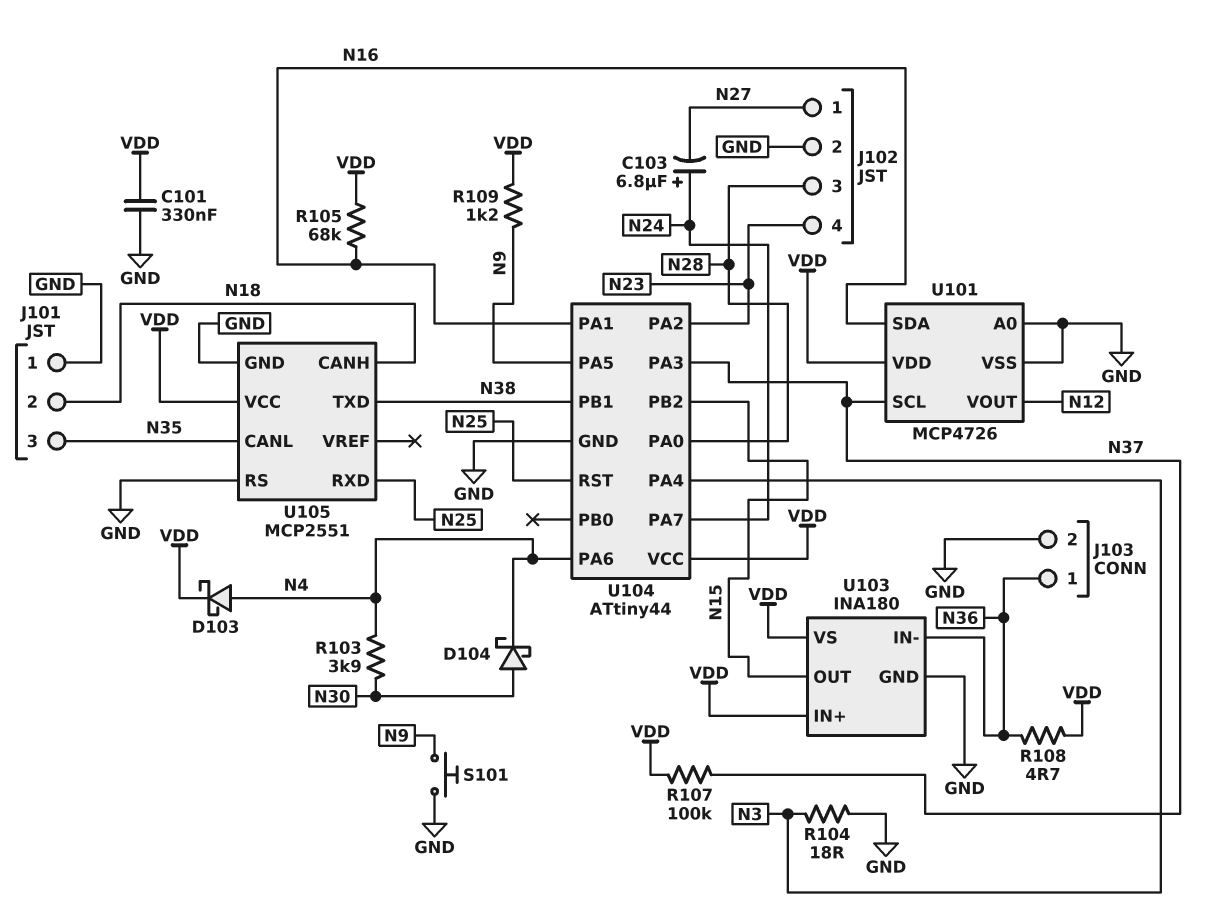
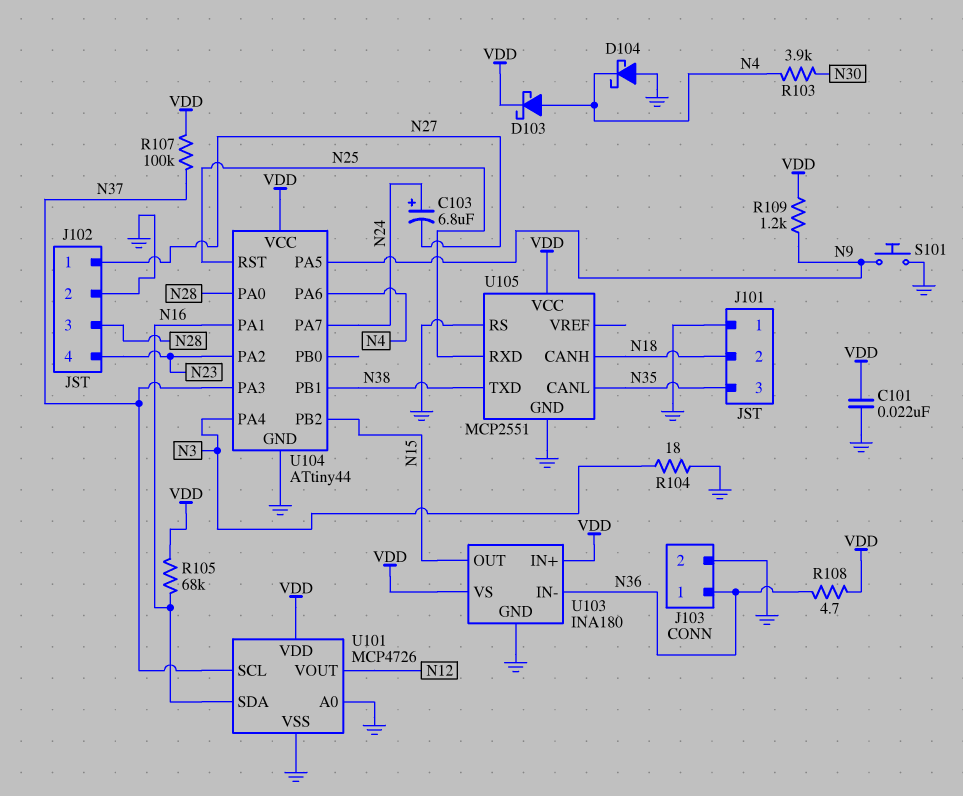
C101: 330nF (GND, VDD) -> 22nF (GND, VDD)
D104: schottky (A N30, K N4) -> schottky (A GND, K N4)

